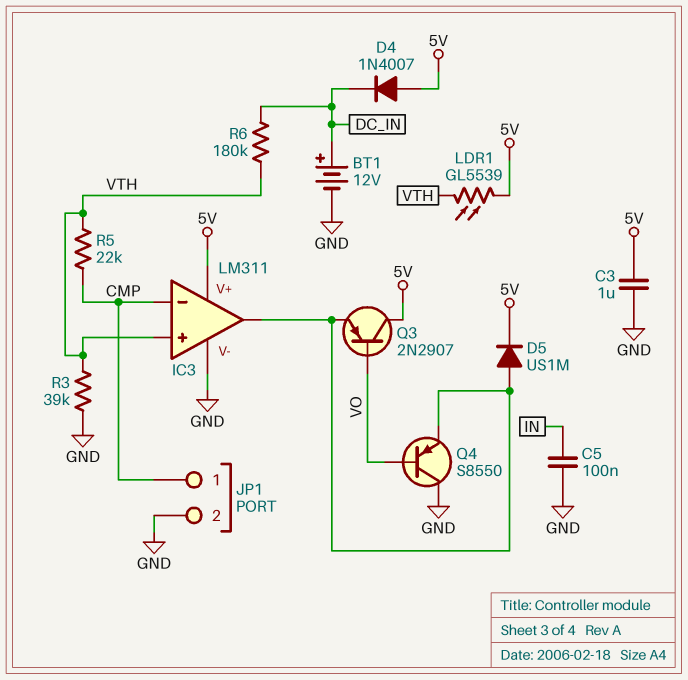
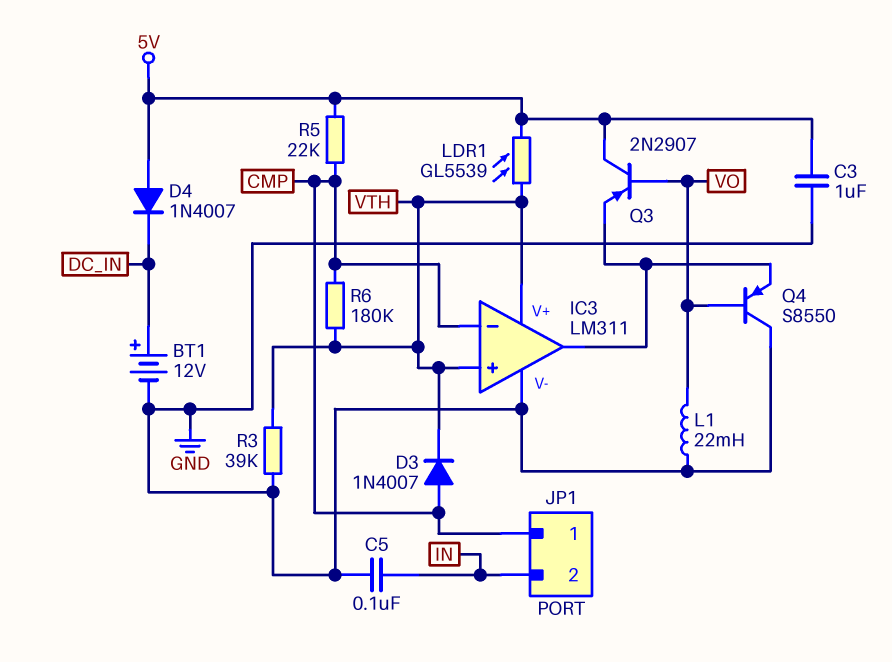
D3: none -> diode 1N4007 (A CMP, K VTH)
D5: diode US1M (A IC3/out, K 5V) -> none
IC3 pin V+: 5V -> VTH
JP1 pin 2: GND -> IN
L1: none -> 22mH (GND, VO)
R5: 22k (CMP, VTH) -> 22k (5V, CMP)
R6: 180k (DC_IN, VTH) -> 180k (CMP, VTH)

